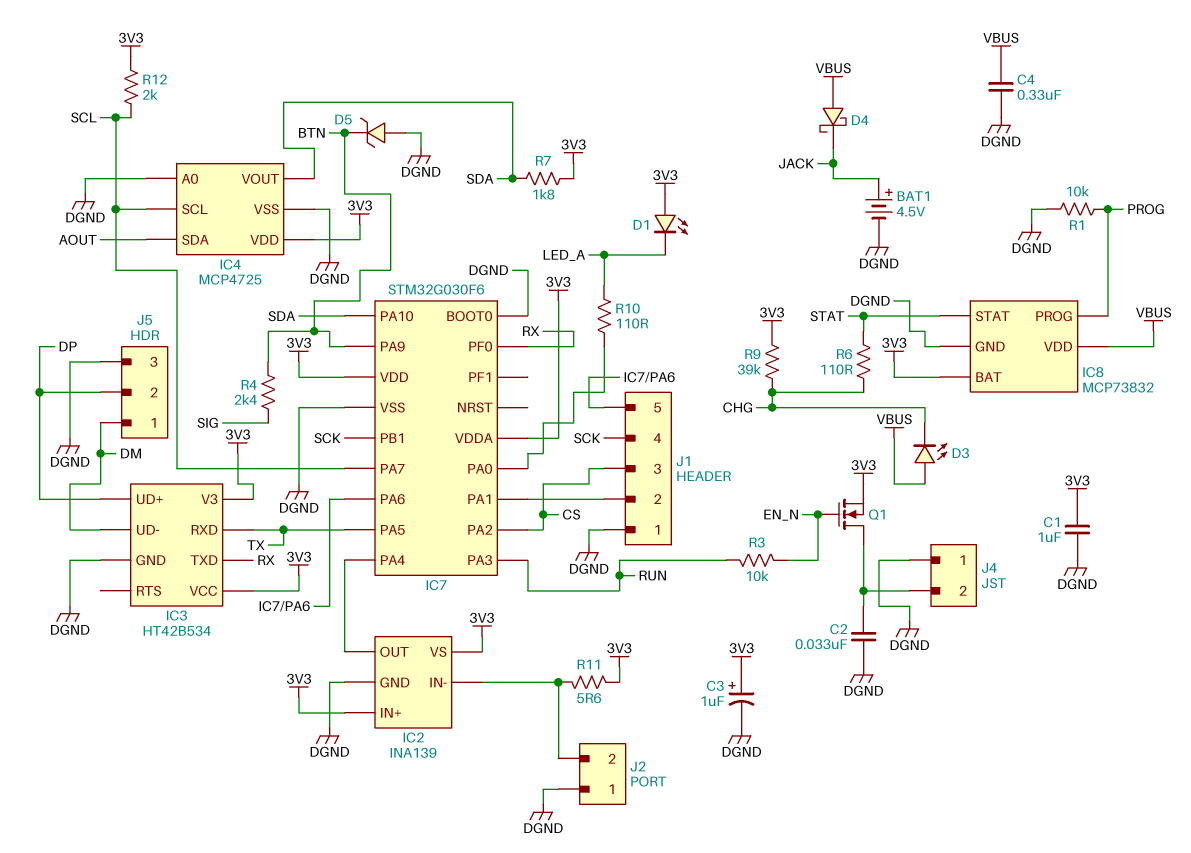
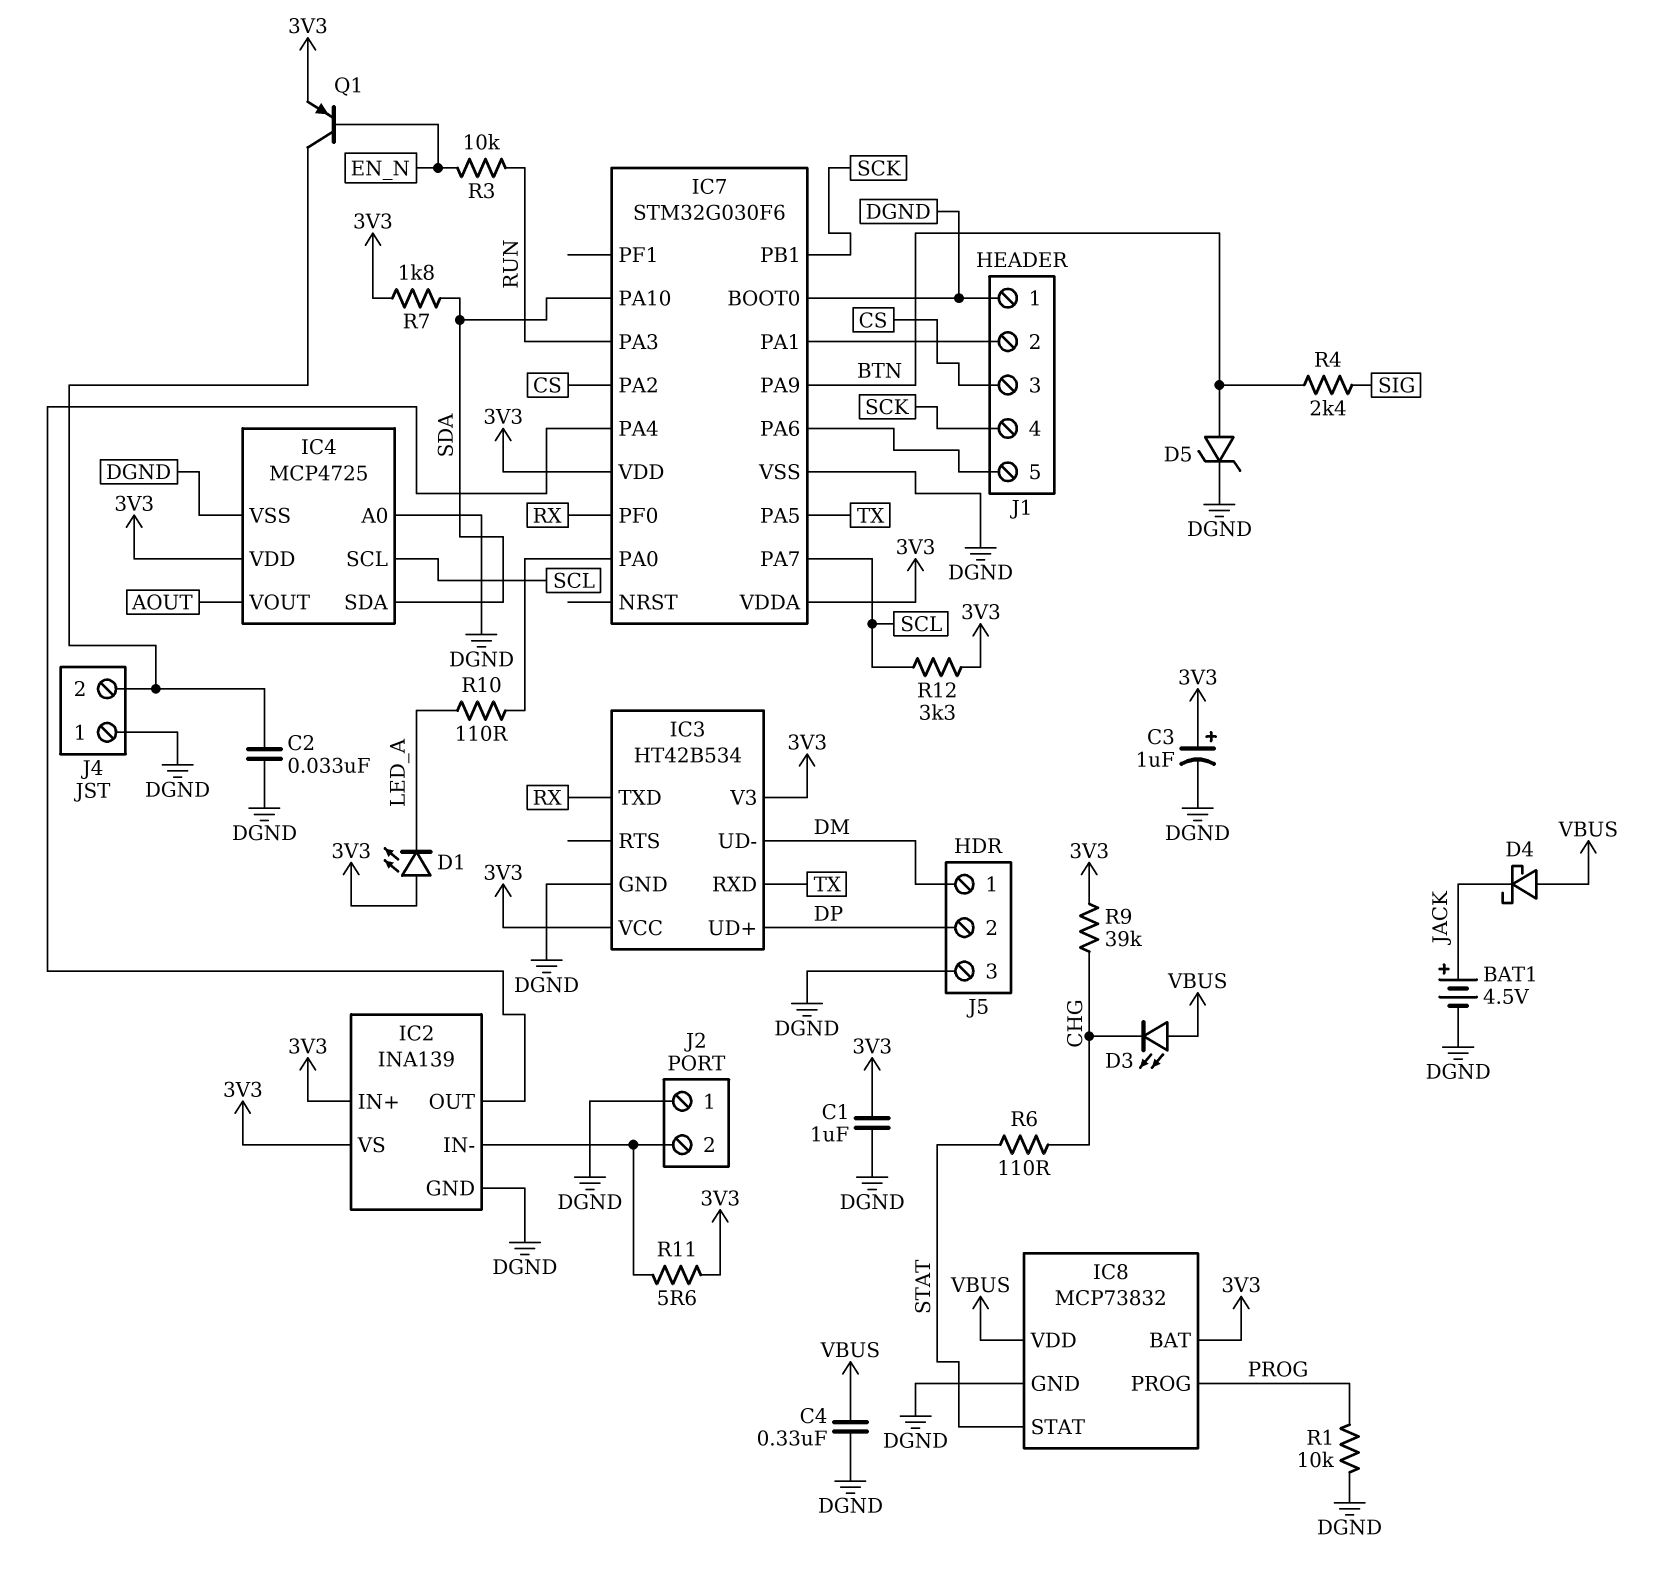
D5: zener (A DGND, K BTN) -> zener (A BTN, K DGND)
IC4 pin SDA: AOUT -> SDA
IC4 pin VOUT: SDA -> AOUT
Q1: NMOS (G EN_N, D J4/2, S 3V3) -> PNP (B EN_N, C J4/2, E 3V3)
R12: 2k (3V3, SCL) -> 3.3k (3V3, SCL)

